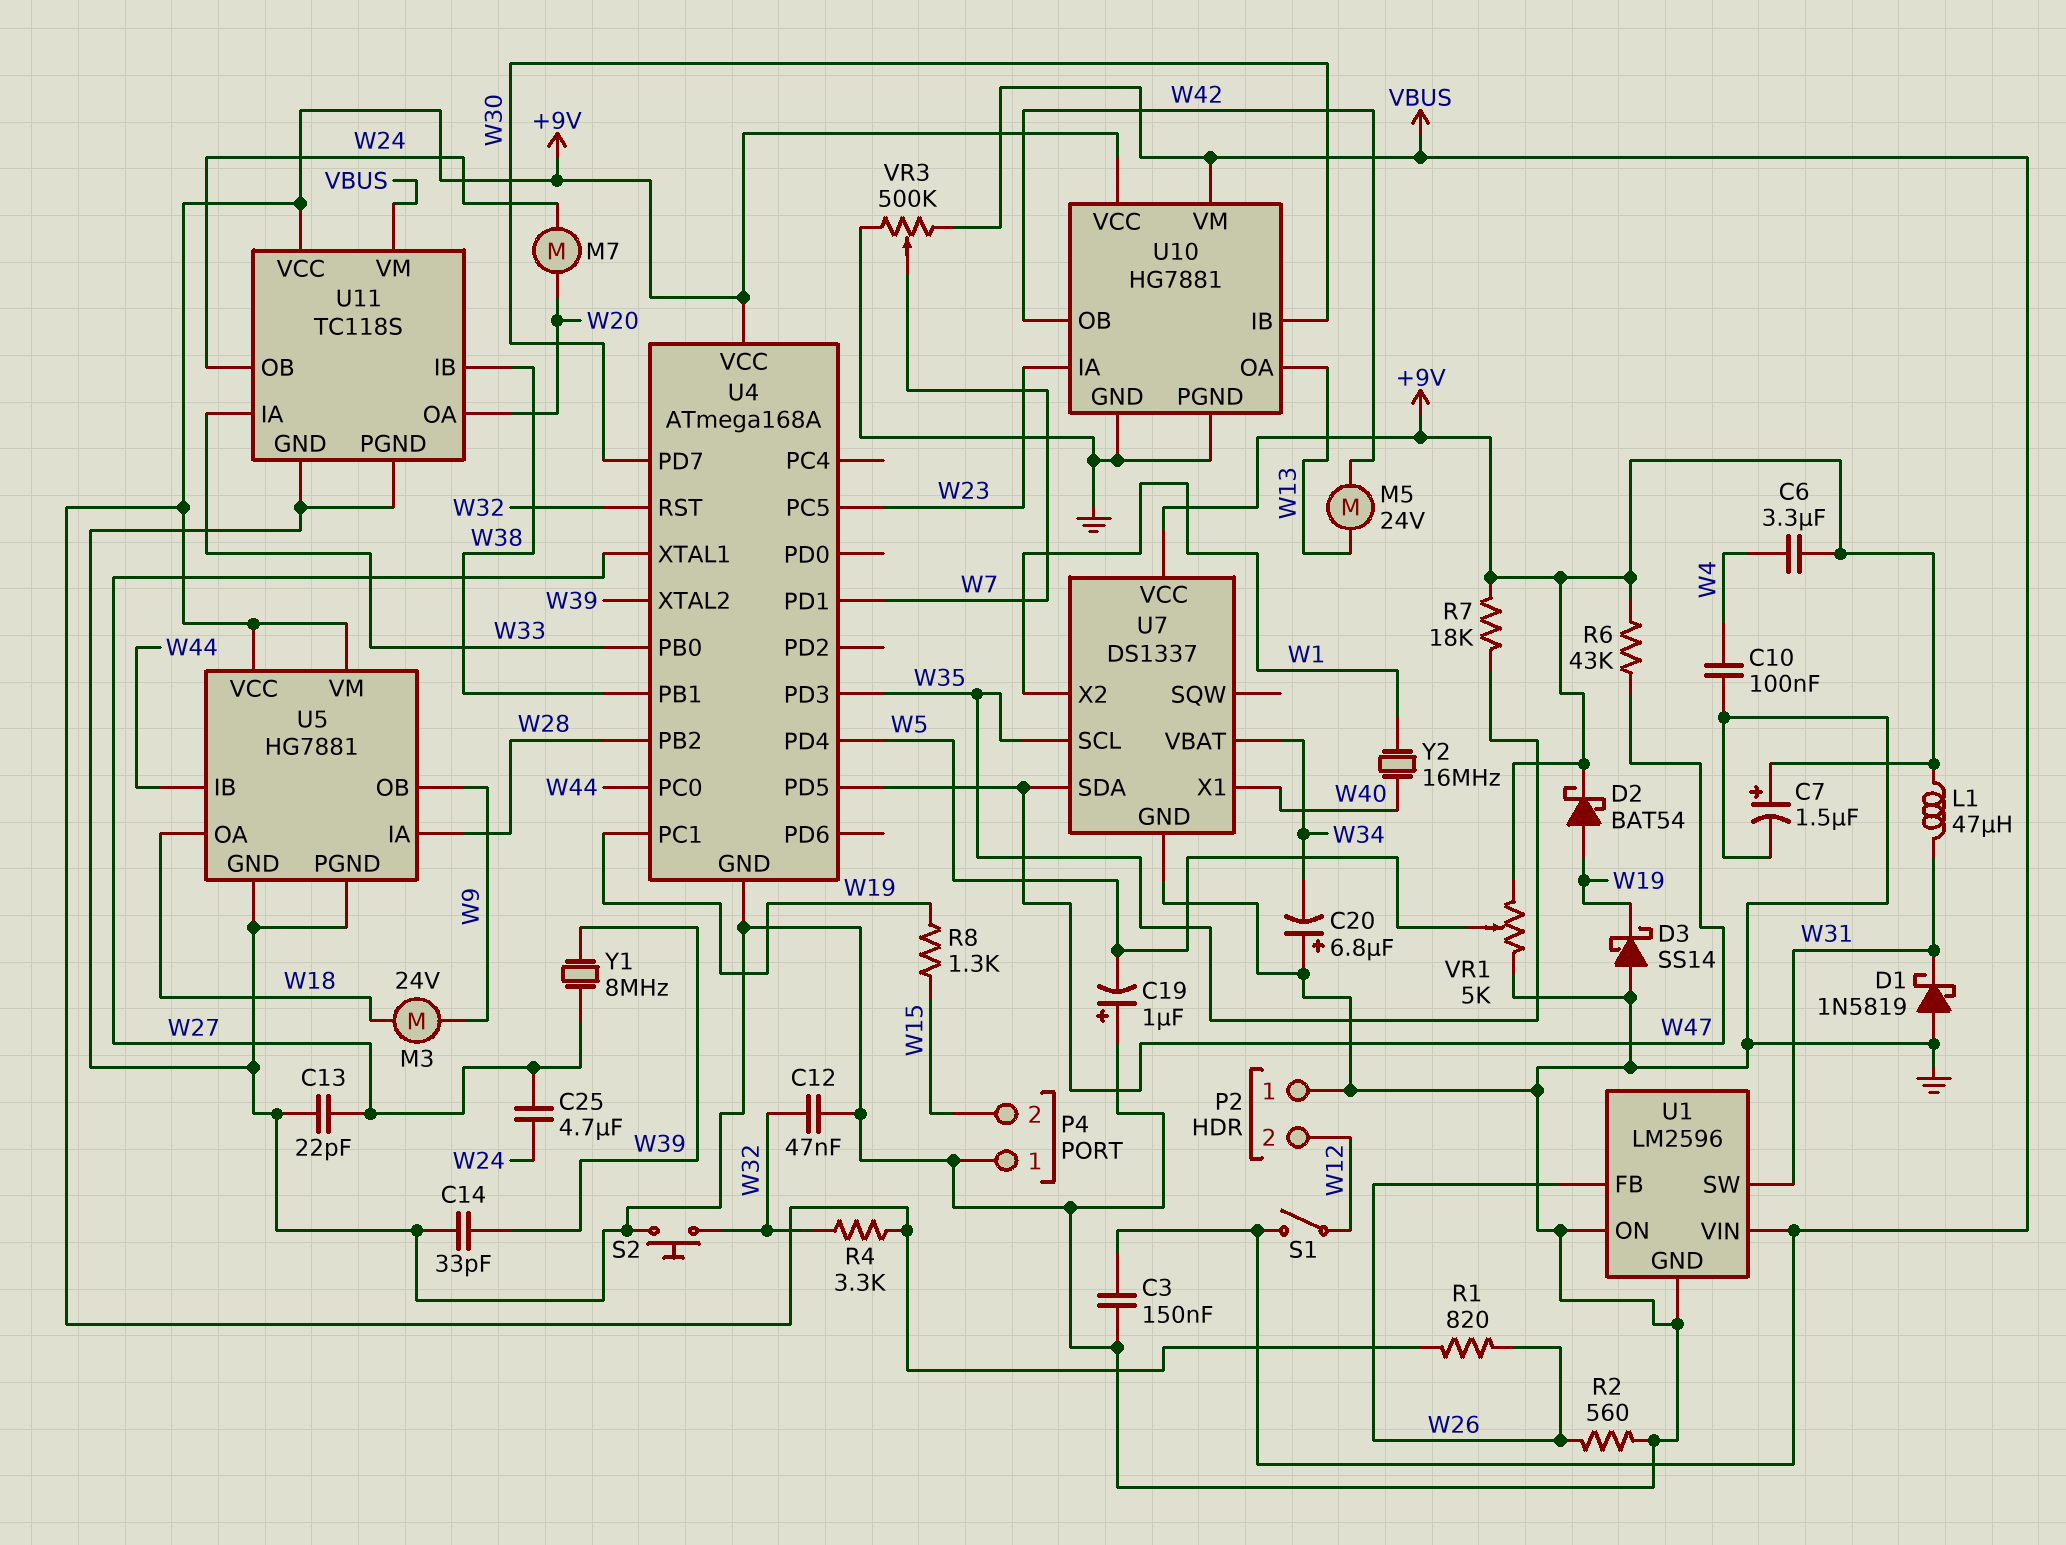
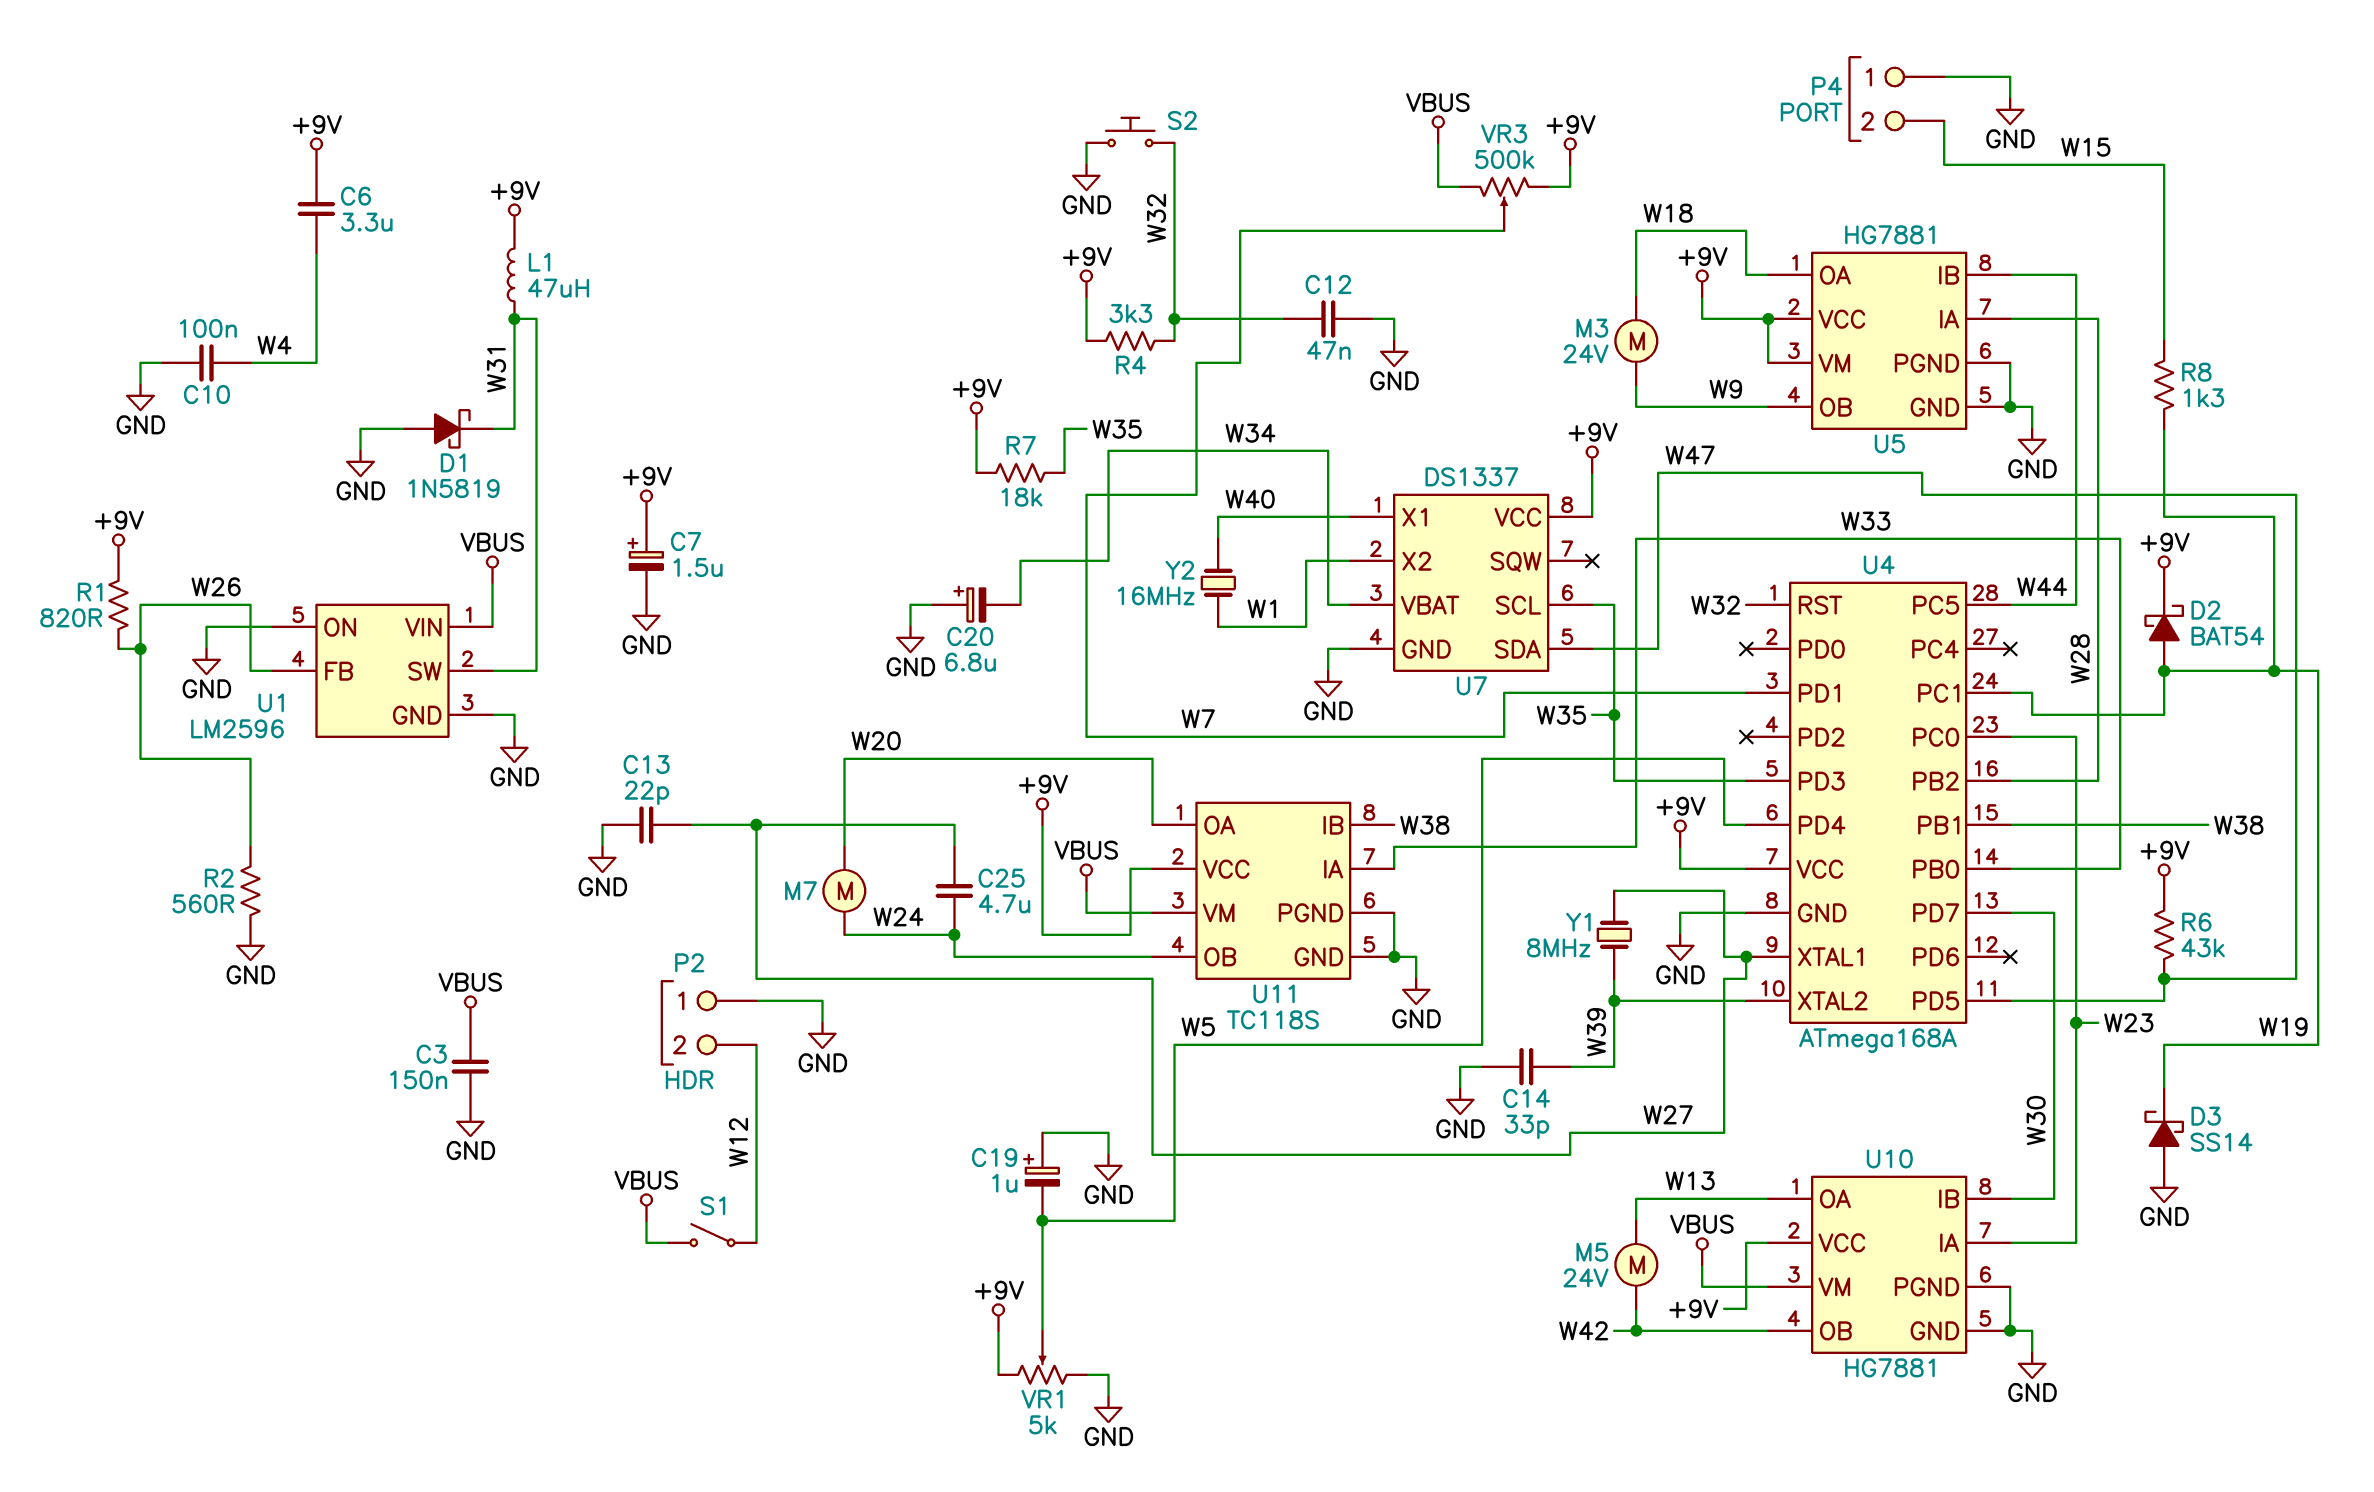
U4 pin PC0: W44 -> W23
U4 pin PC5: W23 -> W44
VR3: 500k (GND, VBUS, wiper W7) -> 500k (+9V, VBUS, wiper W7)

